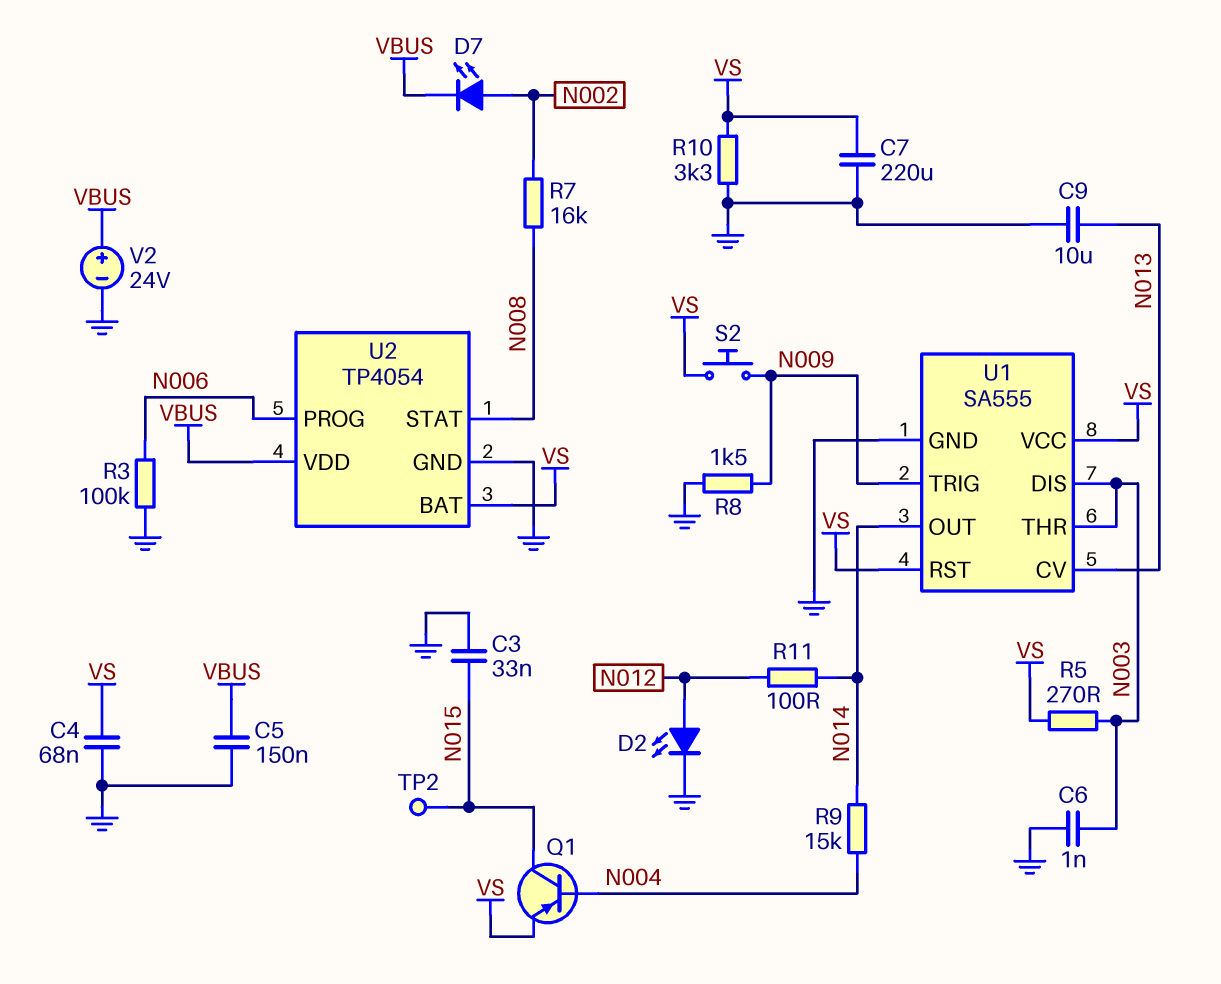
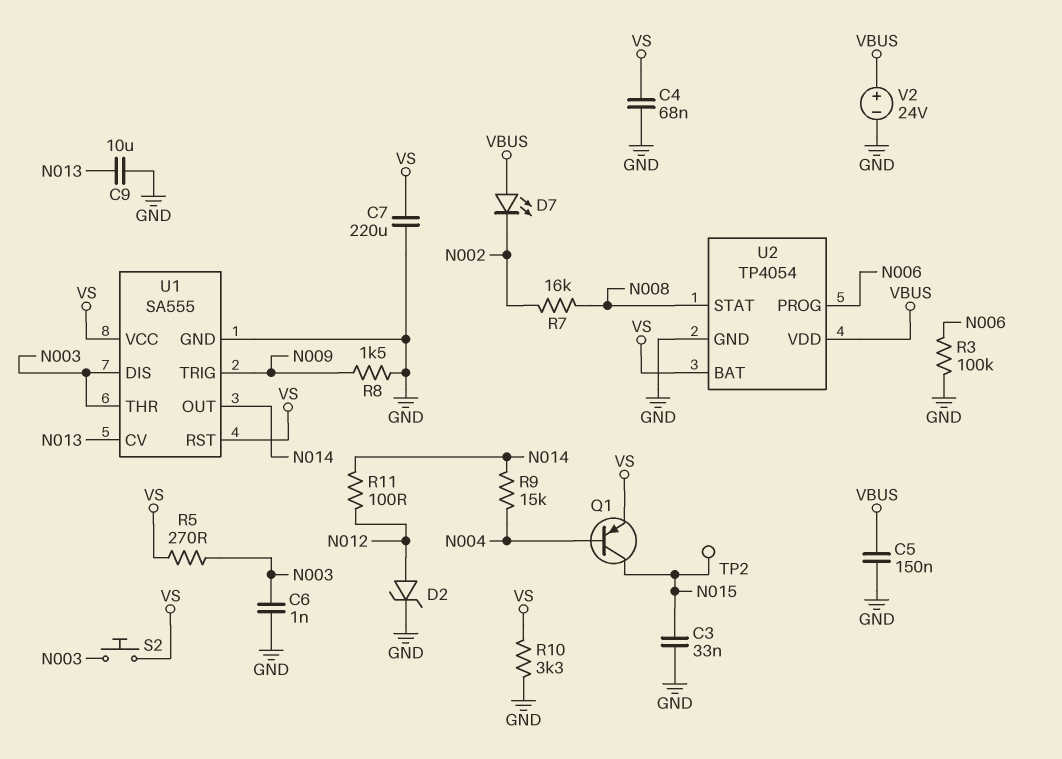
D2: LED (A N012, K GND) -> zener (A N012, K GND)
D7: LED (A N002, K VBUS) -> LED (A VBUS, K N002)
S2: button (N009, VS) -> button (N003, VS)

